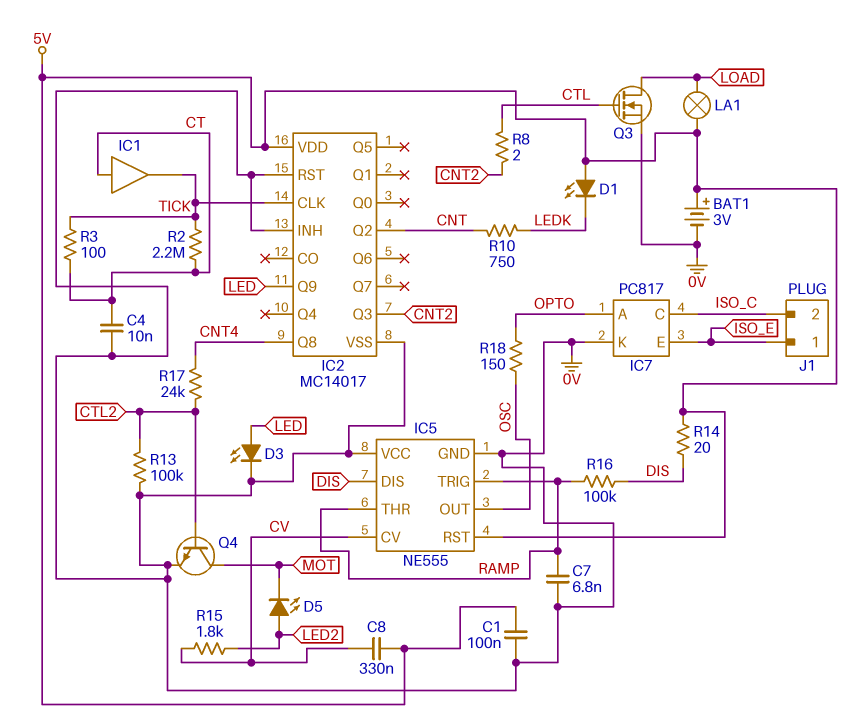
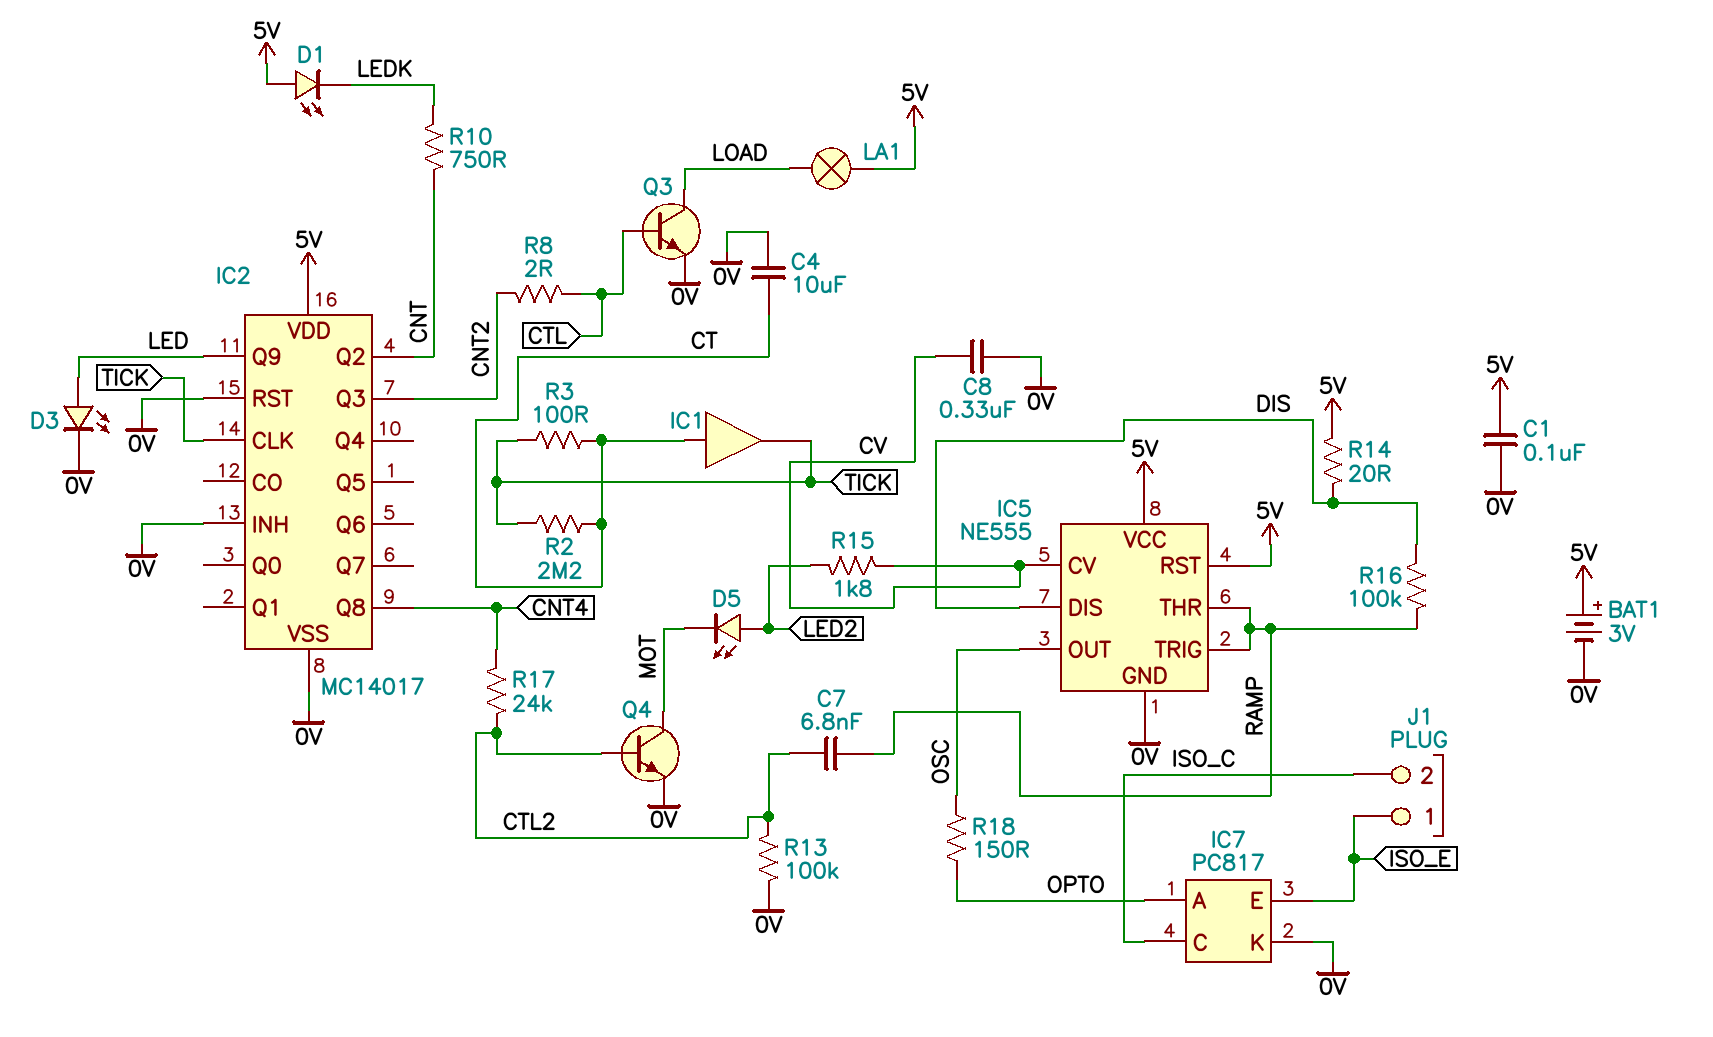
C4: 10nF (0V, CT) -> 10uF (0V, CT)
C7: 6.8nF (0V, RAMP) -> 6.8nF (CTL2, RAMP)
C8: 330nF (5V, CV) -> 330nF (0V, CV)
IC5 pin VCC: 0V -> 5V
Q3: NMOS (G CTL, D LOAD, S 0V) -> NPN (B CTL, C LOAD, E 0V)

